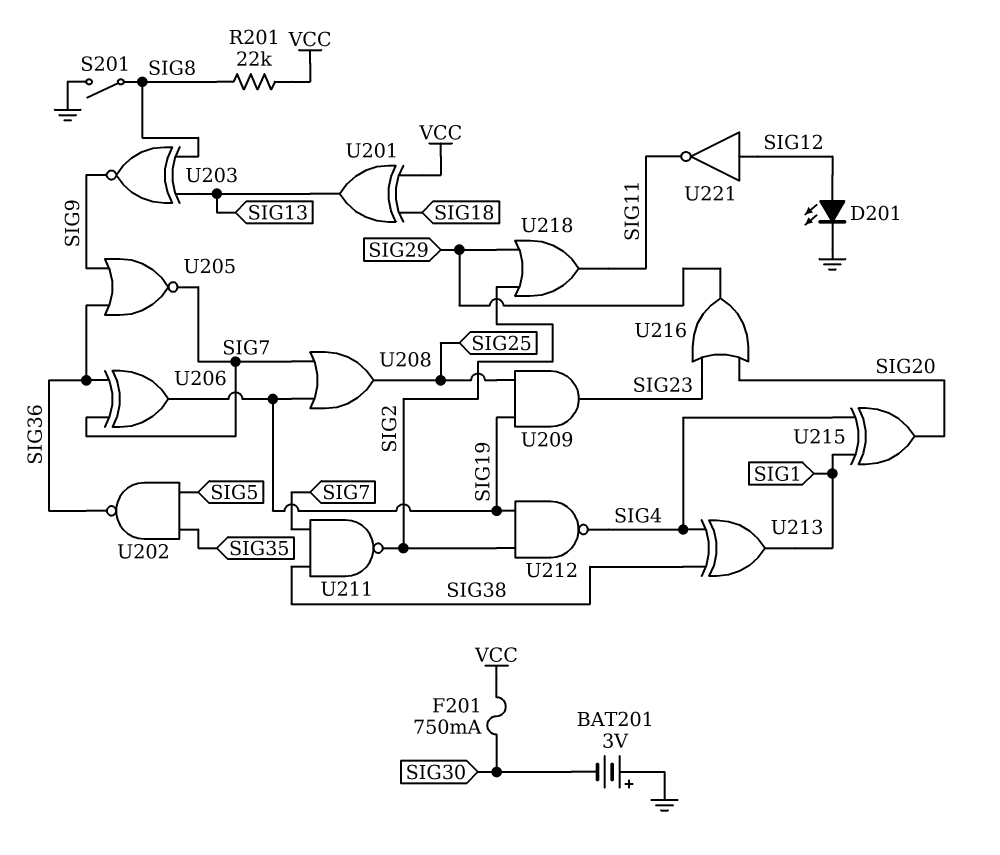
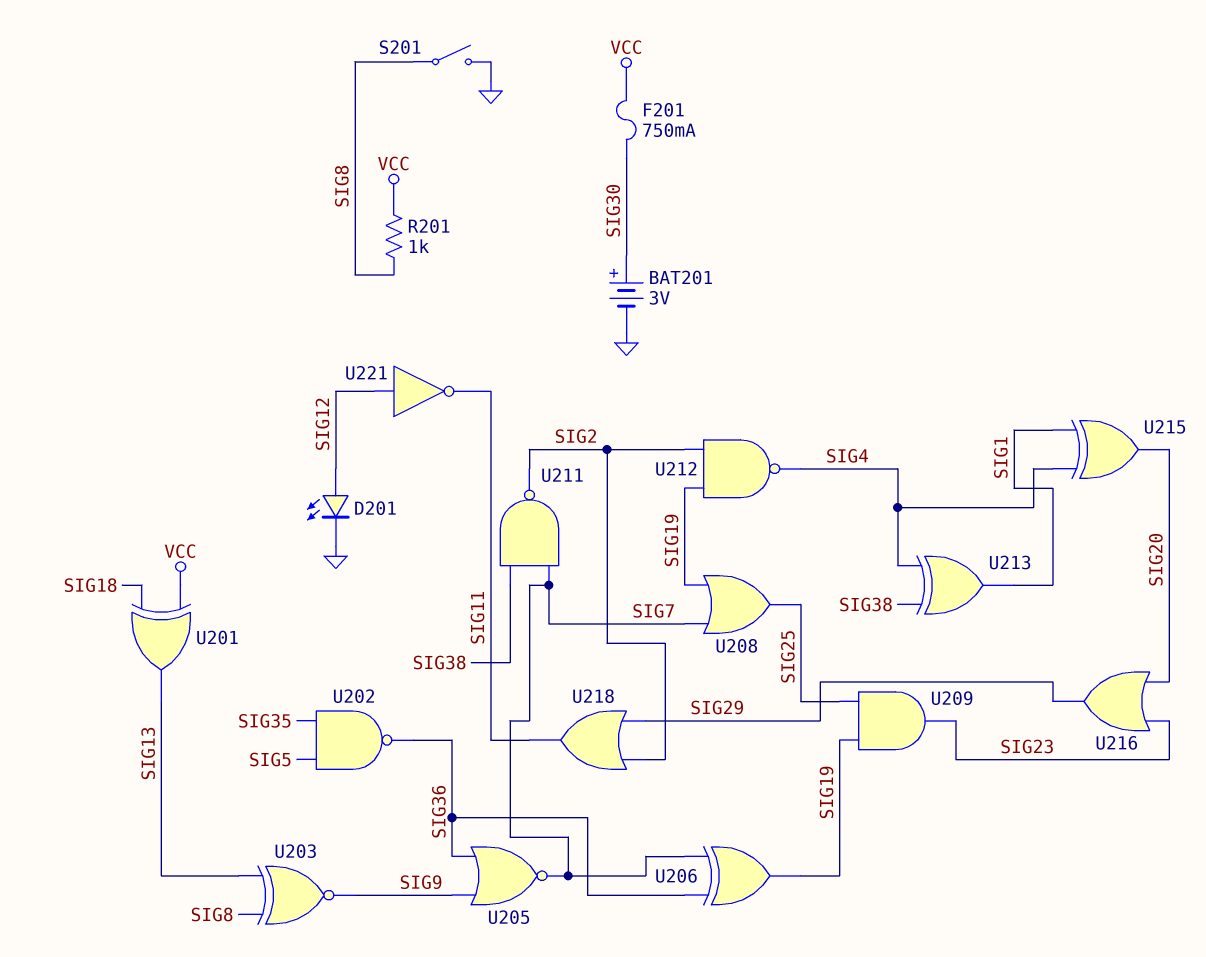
BAT201: 3V (plus GND, minus SIG30) -> 3V (plus SIG30, minus GND)
R201: 22k (SIG8, VCC) -> 1k (SIG8, VCC)

